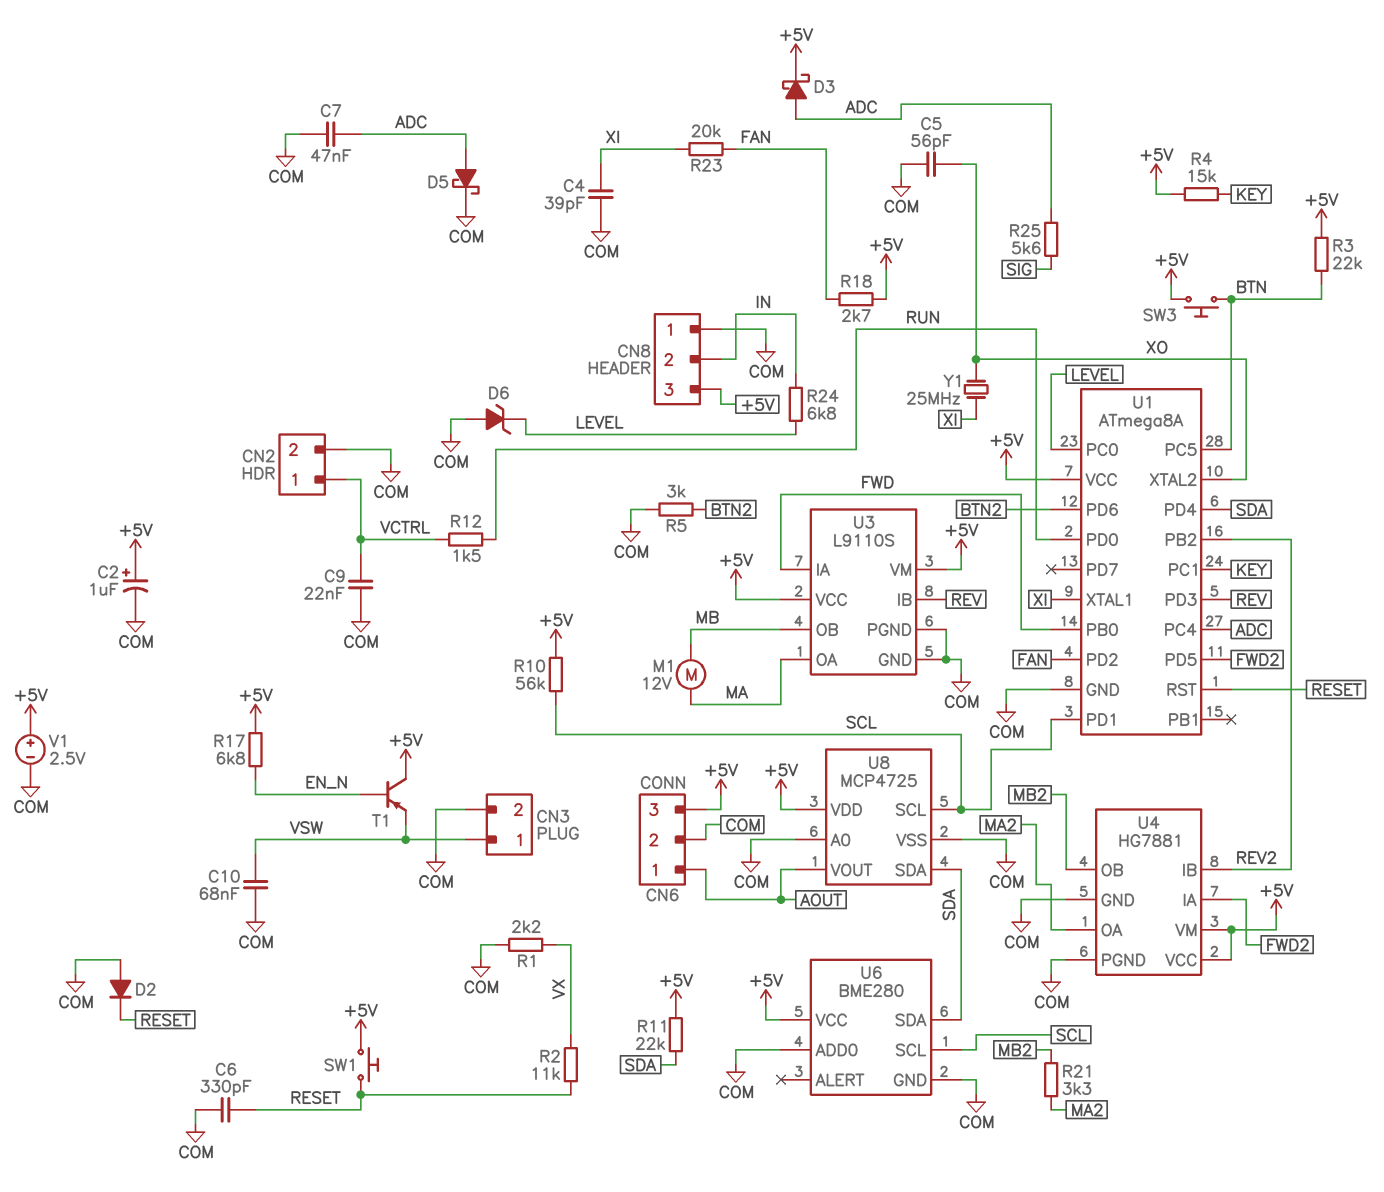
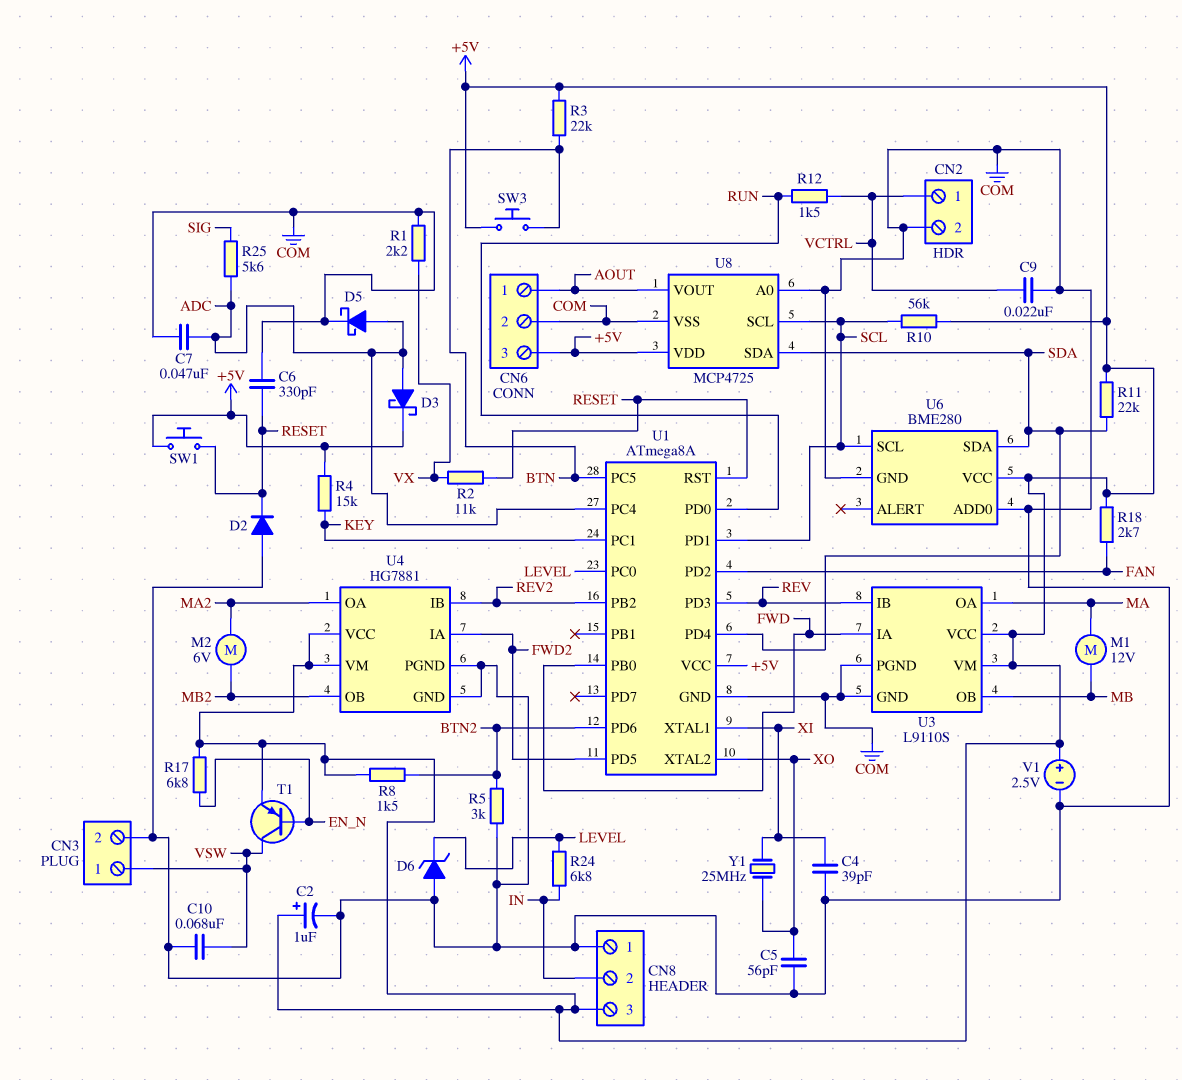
M2: none -> motor 6V (MA2, MB2)
R8: none -> 1.5k (+5V, BTN2)
R21: 3.3k (MA2, MB2) -> none
R23: 20k (FAN, XI) -> none
T1: PNP (B EN_N, C +5V, E VSW) -> PNP (B EN_N, C VSW, E +5V)

